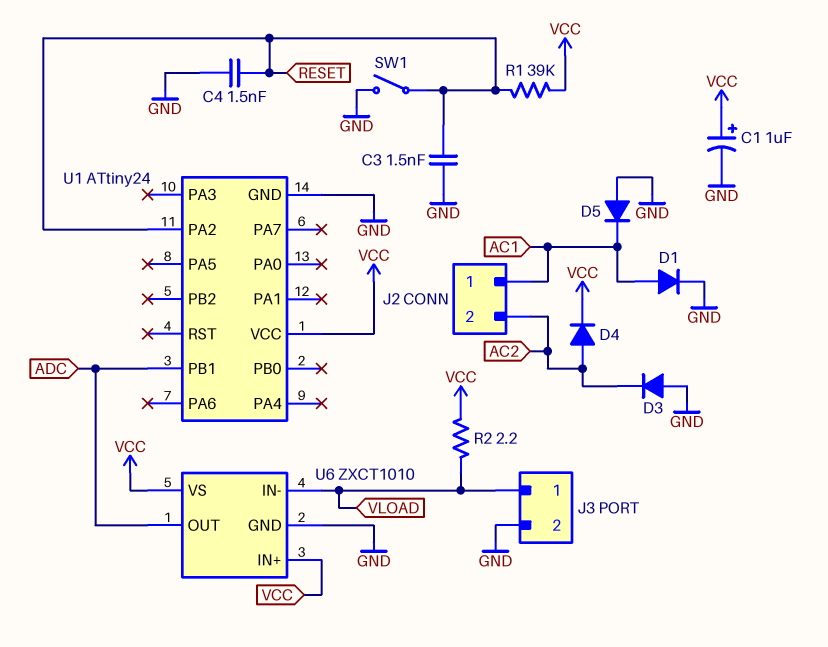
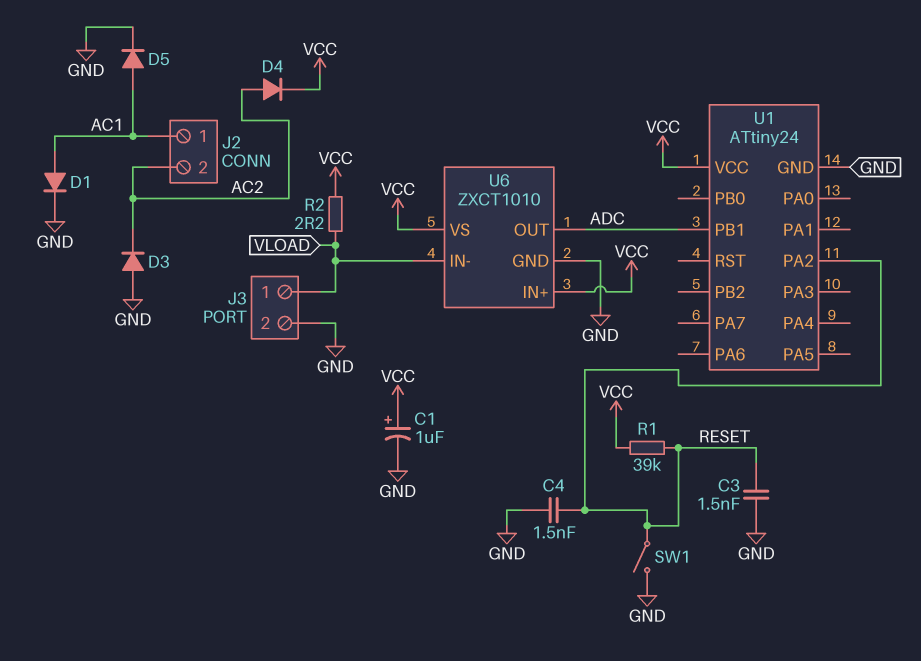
D5: diode (A GND, K AC1) -> diode (A AC1, K GND)

